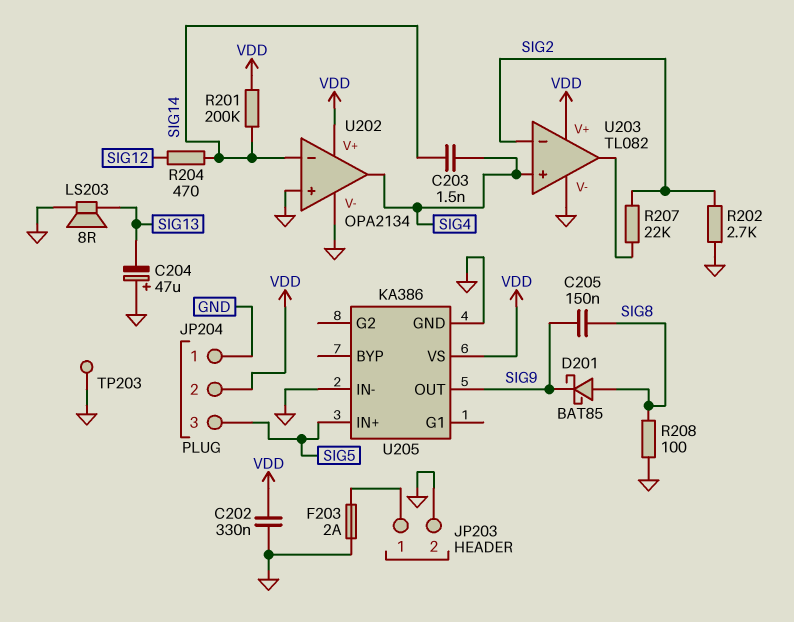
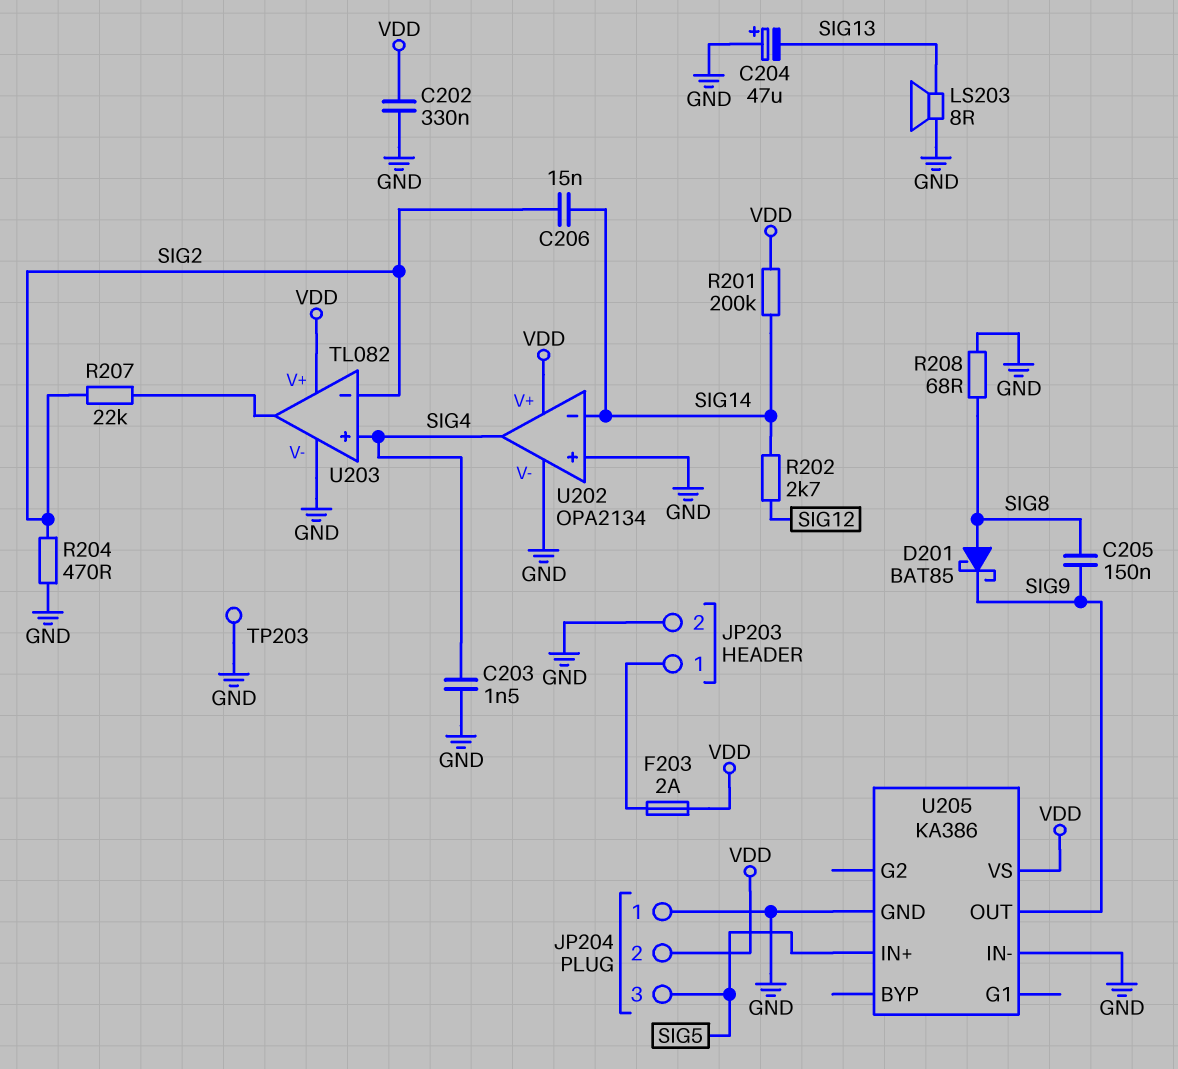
C203: 1.5nF (SIG4, SIG14) -> 1.5nF (GND, SIG4)
C206: none -> 15nF (SIG2, SIG14)
F203: 2A (GND, JP203/1) -> 2A (JP203/1, VDD)
R202: 2.7k (GND, SIG2) -> 2.7k (SIG12, SIG14)
R204: 470 (SIG12, SIG14) -> 470 (GND, SIG2)
R208: 100 (GND, SIG8) -> 68 (GND, SIG8)

